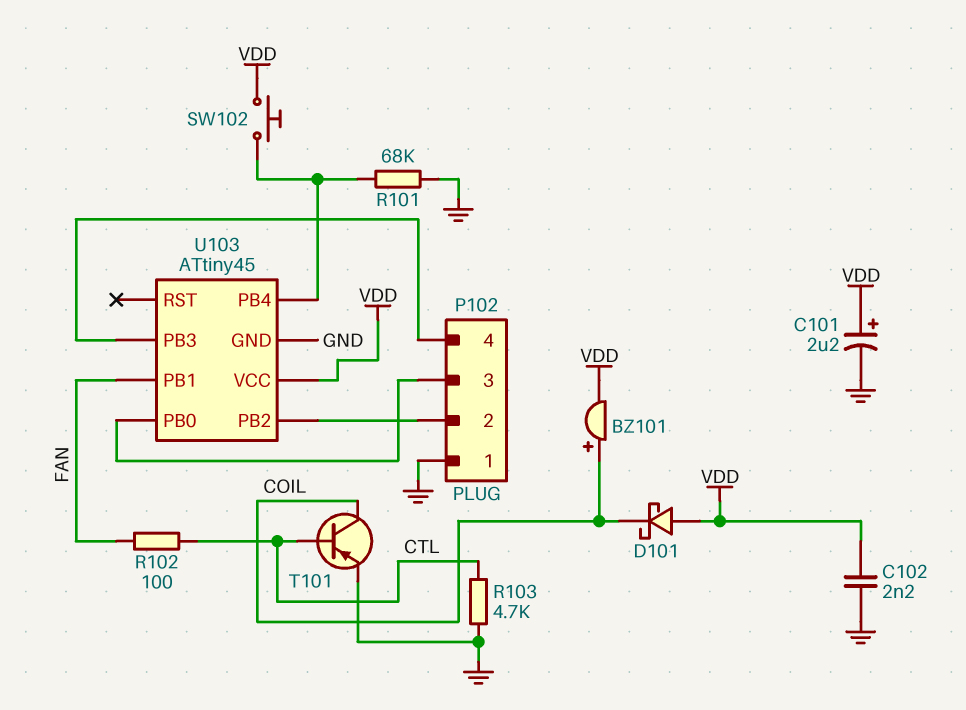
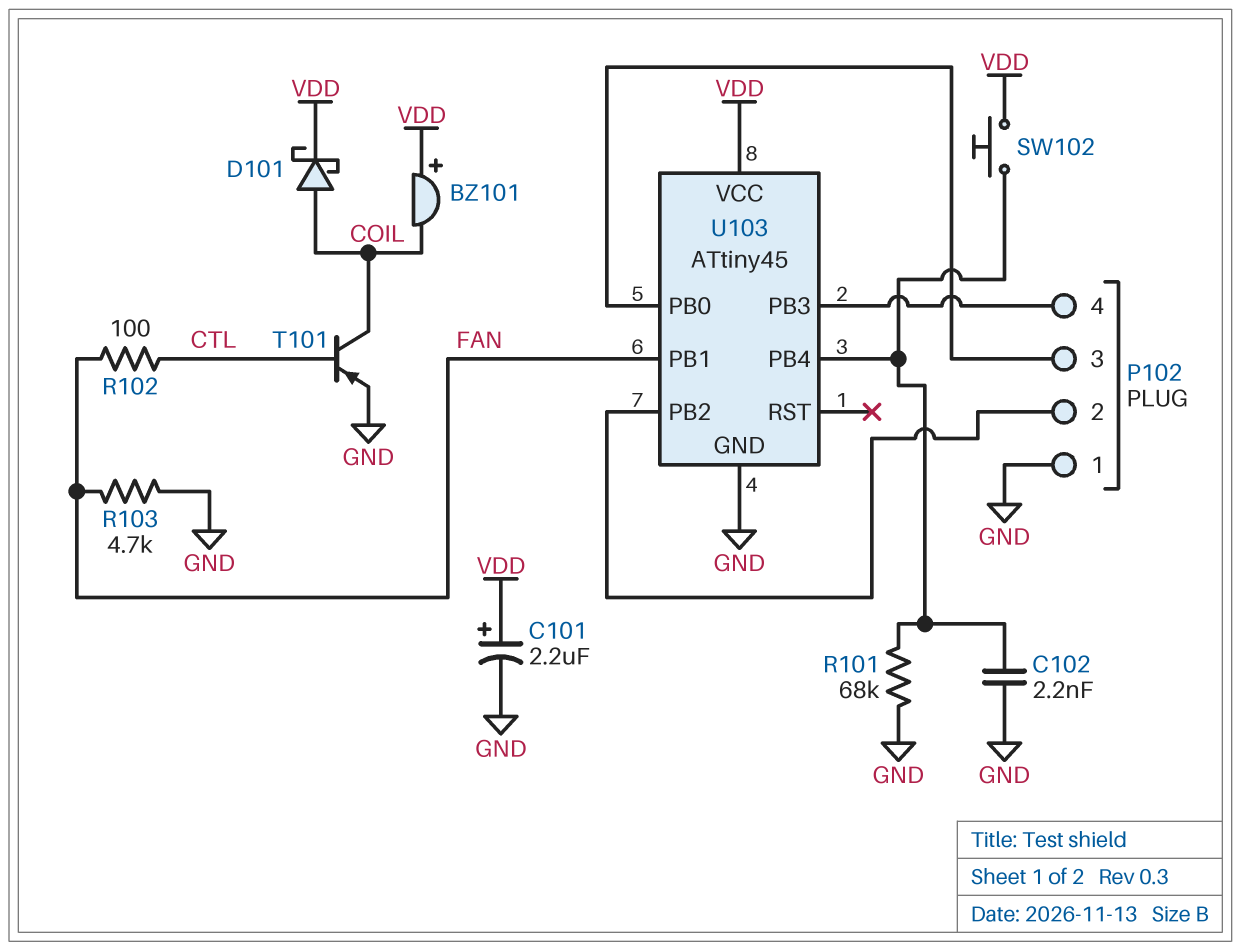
BZ101: buzzer (plus COIL, minus VDD) -> buzzer (plus VDD, minus COIL)
C102: 2.2nF (GND, VDD) -> 2.2nF (GND, U103/PB4)
D101: schottky (A VDD, K COIL) -> schottky (A COIL, K VDD)
R103: 4.7k (CTL, GND) -> 4.7k (FAN, GND)

